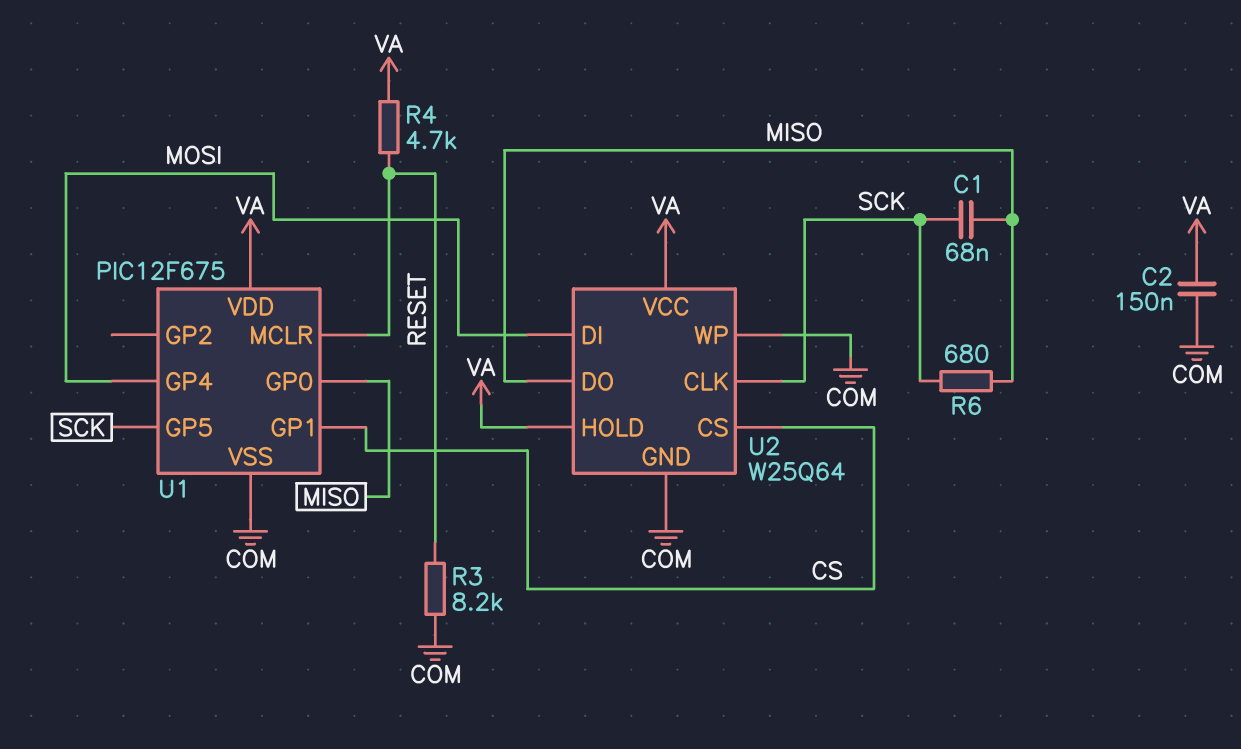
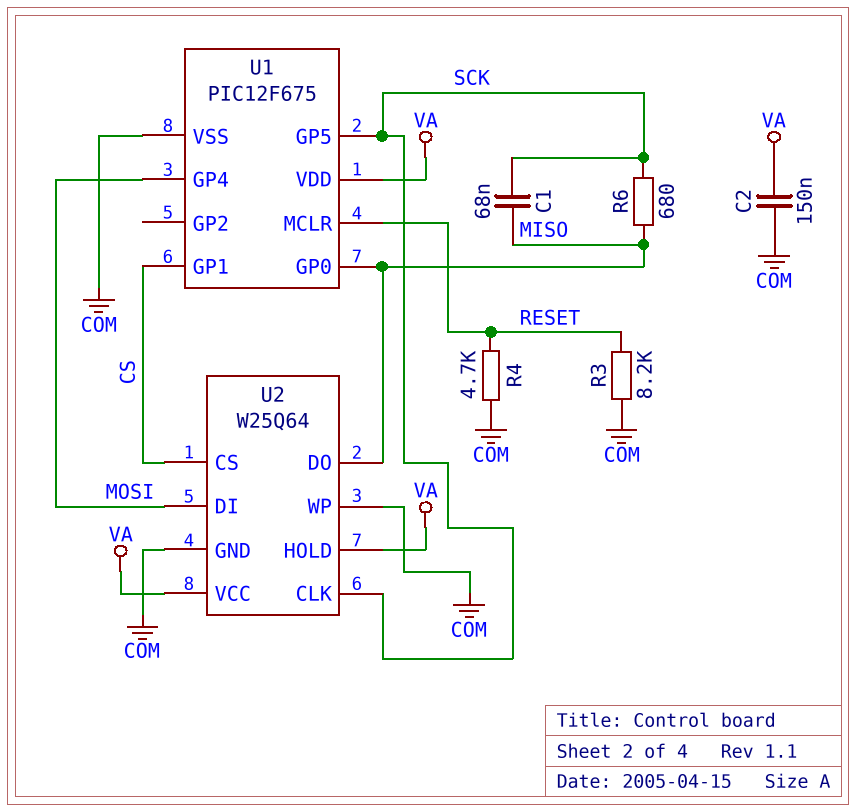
R4: 4.7k (RESET, VA) -> 4.7k (COM, RESET)

